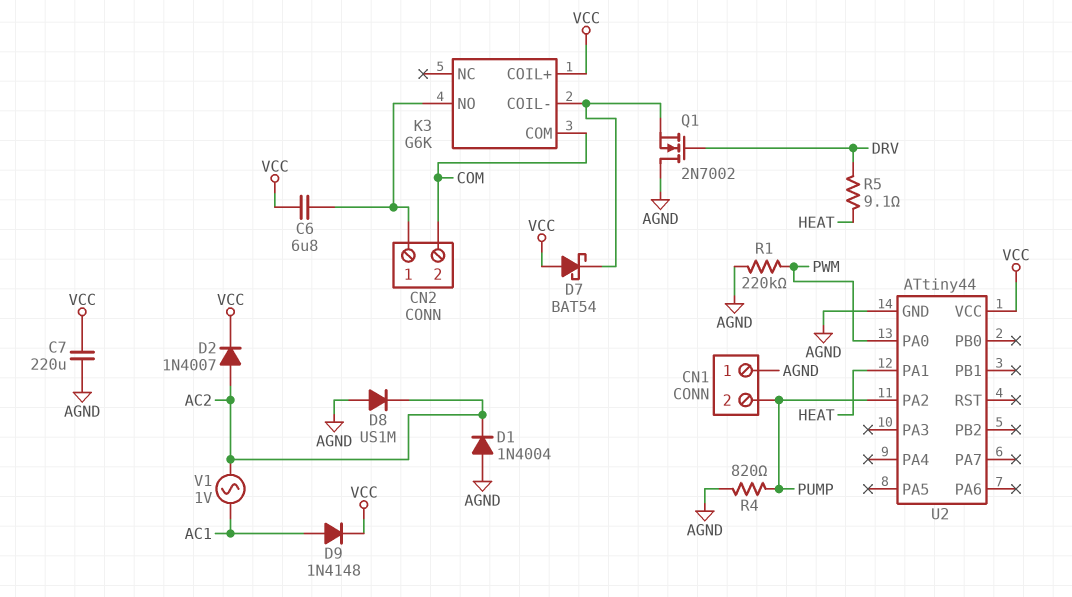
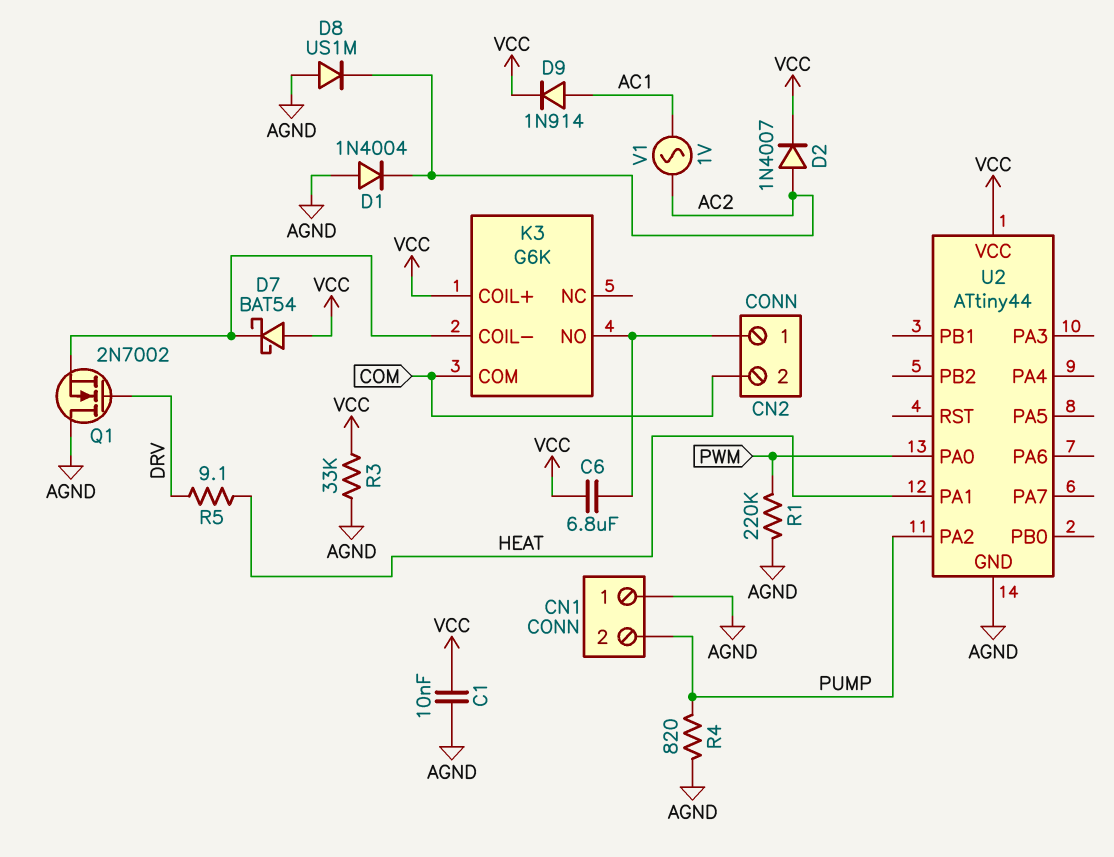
C1: none -> 10nF (AGND, VCC)
C7: 220uF (AGND, VCC) -> none
D9: diode 1N4148 (A AC1, K VCC) -> diode 1N914 (A AC1, K VCC)
R3: none -> 33k (AGND, VCC)

